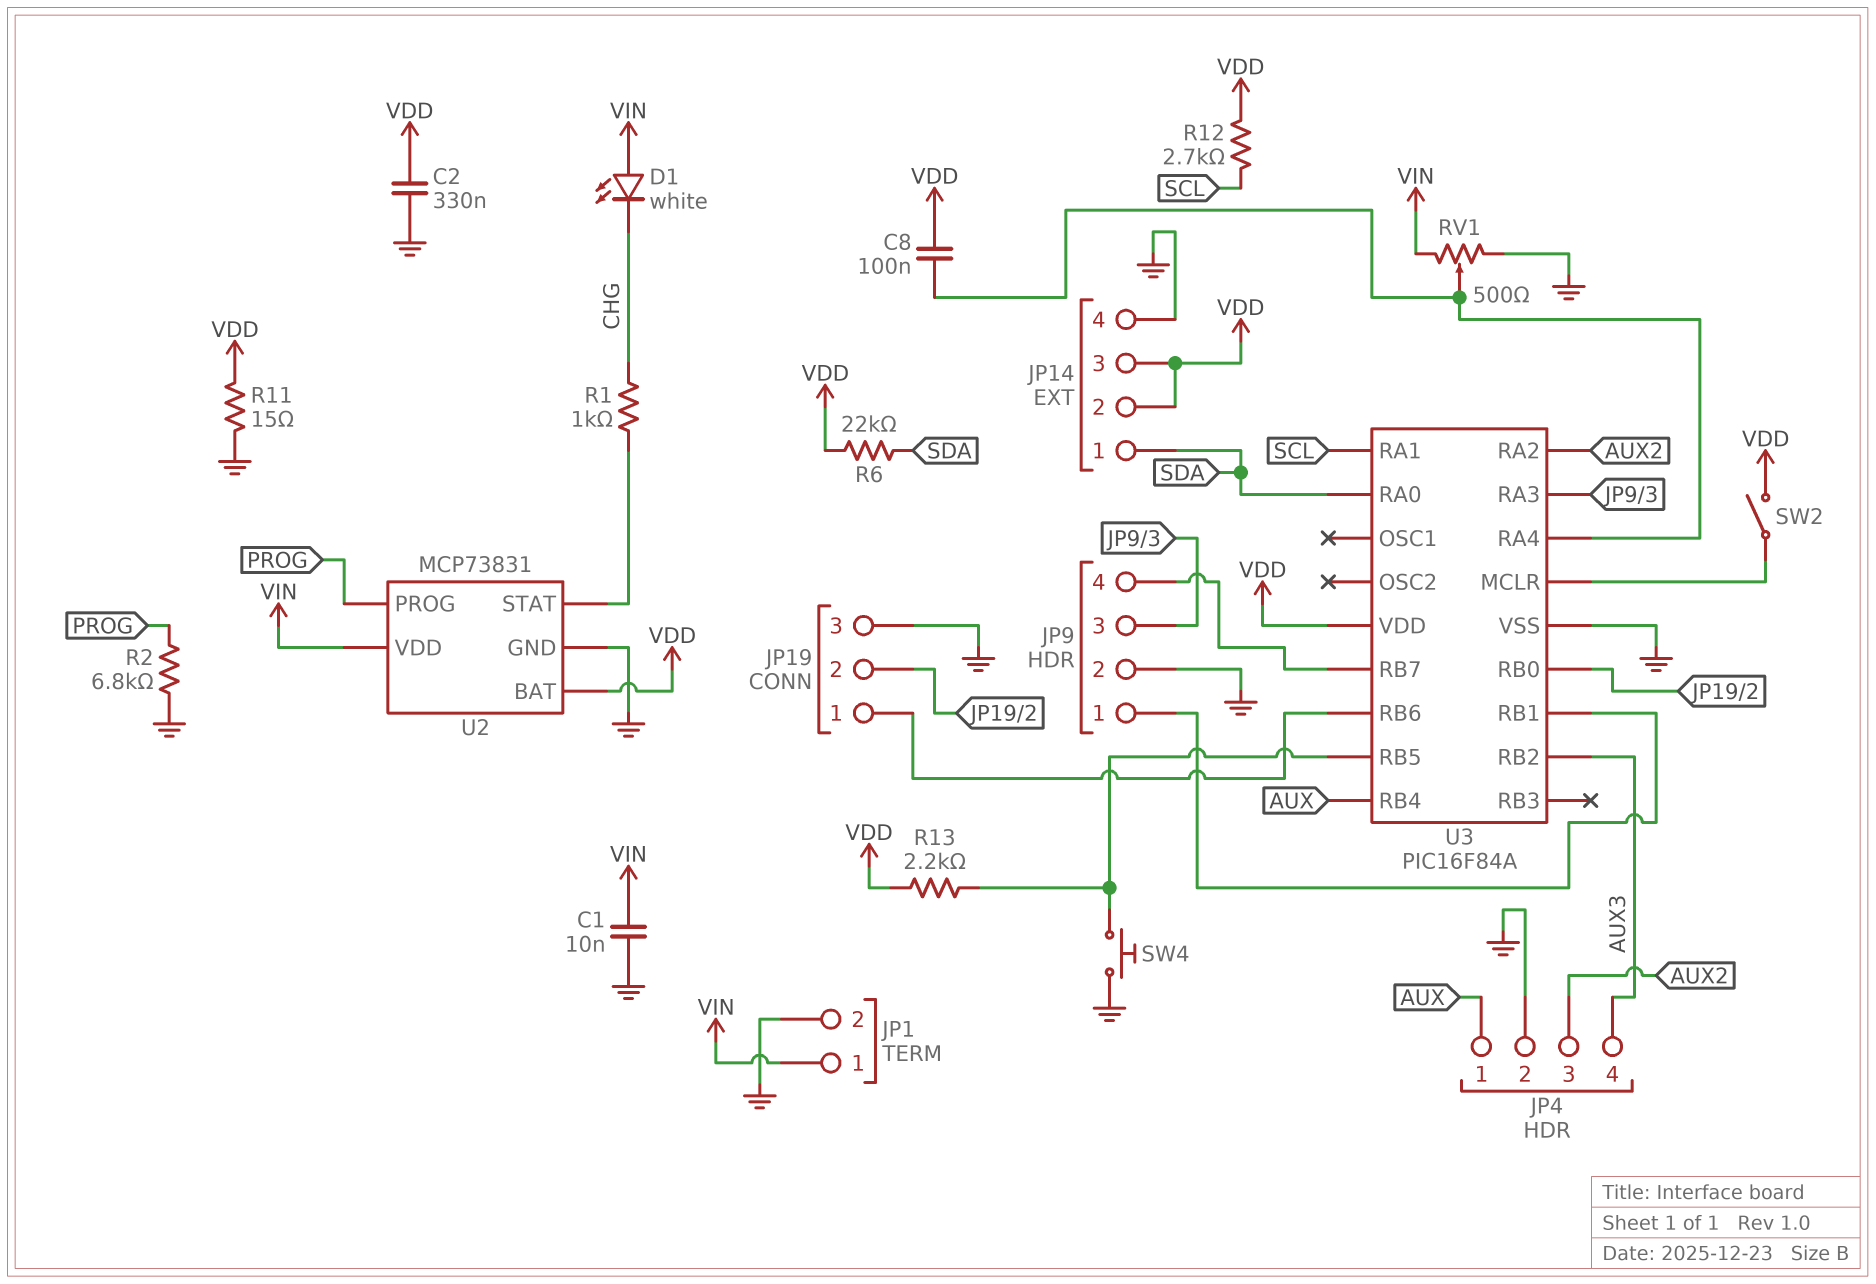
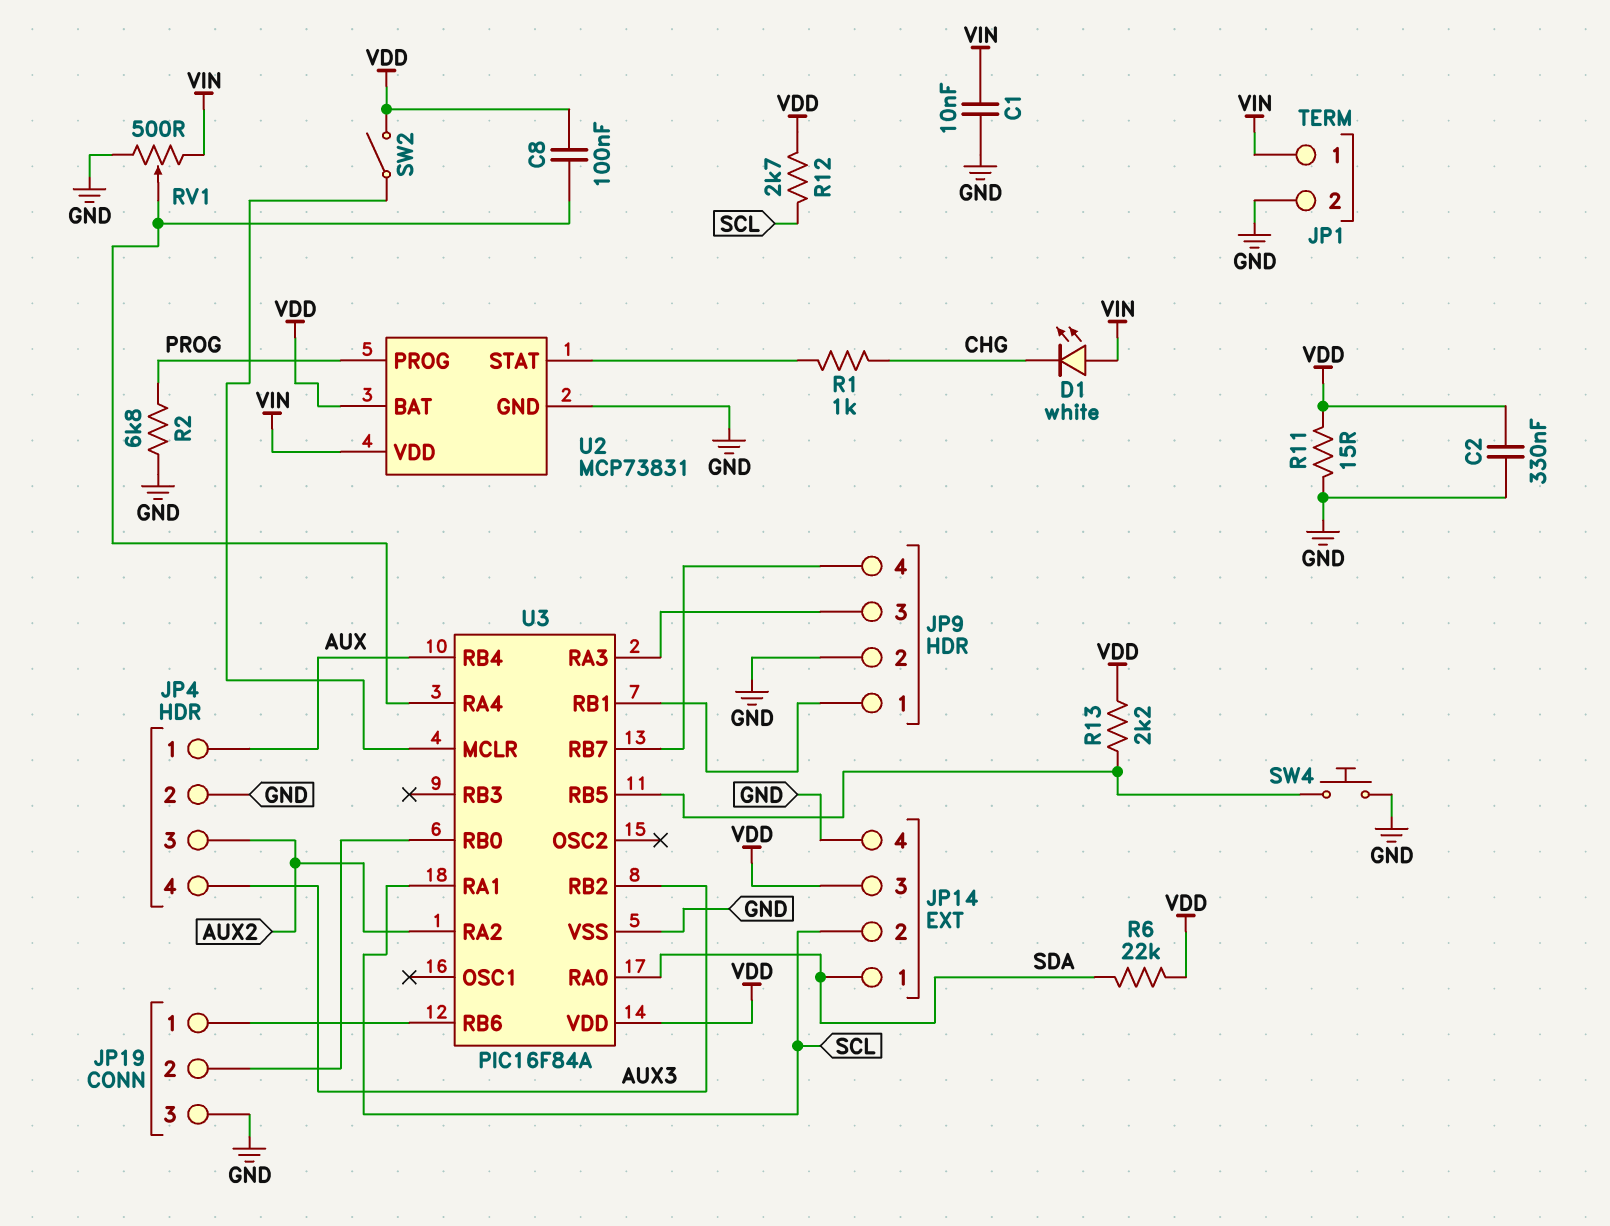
JP14 pin 2: VDD -> SCL

